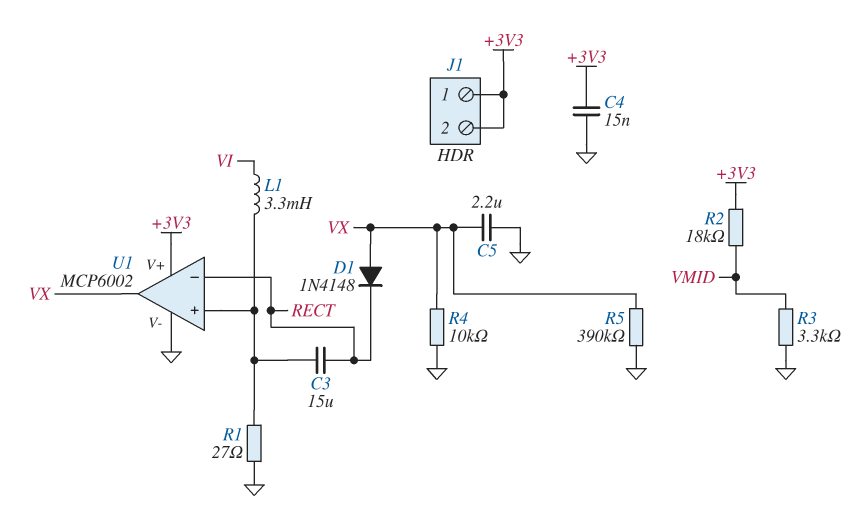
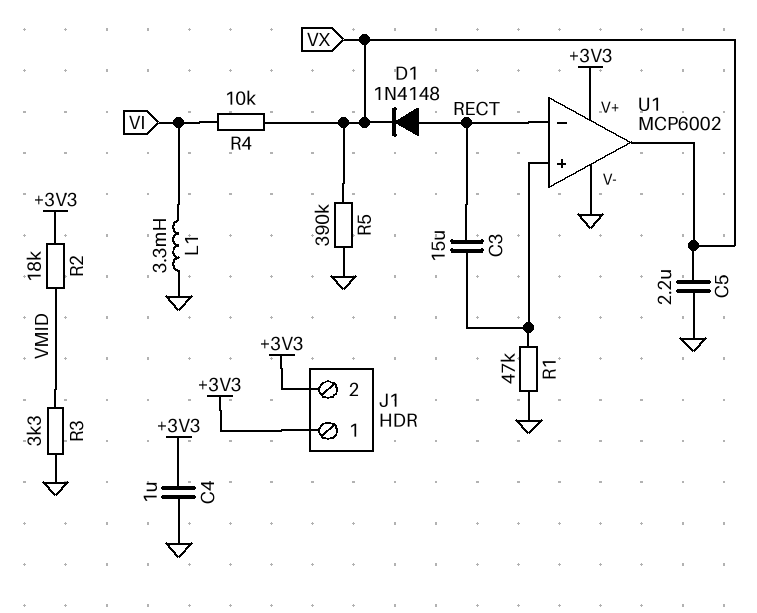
C4: 15nF (+3V3, GND) -> 1uF (+3V3, GND)
D1: diode 1N4148 (A VX, K RECT) -> diode 1N4148 (A RECT, K VX)
L1: 3.3mH (U1/in+, VI) -> 3.3mH (GND, VI)
R1: 27 (GND, U1/in+) -> 47k (GND, U1/in+)
R4: 10k (GND, VX) -> 10k (VI, VX)

